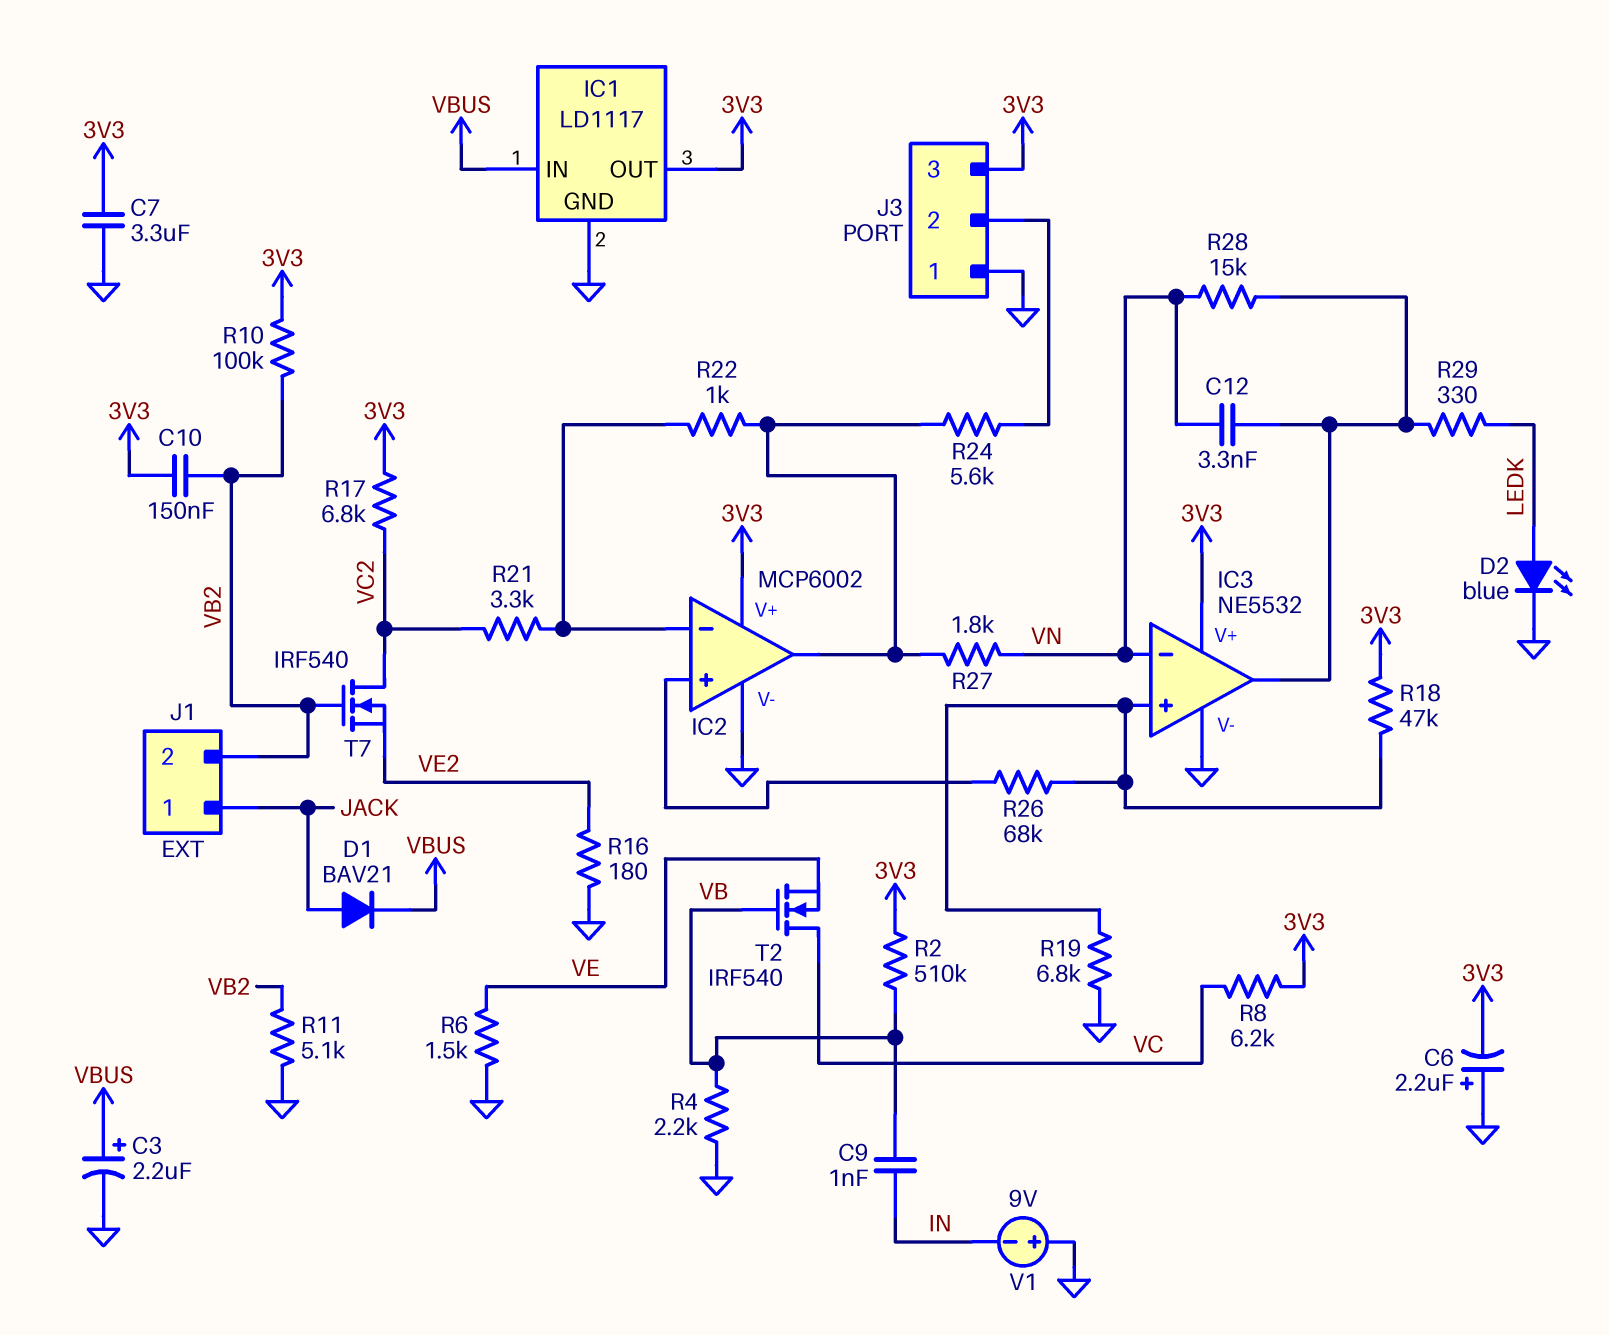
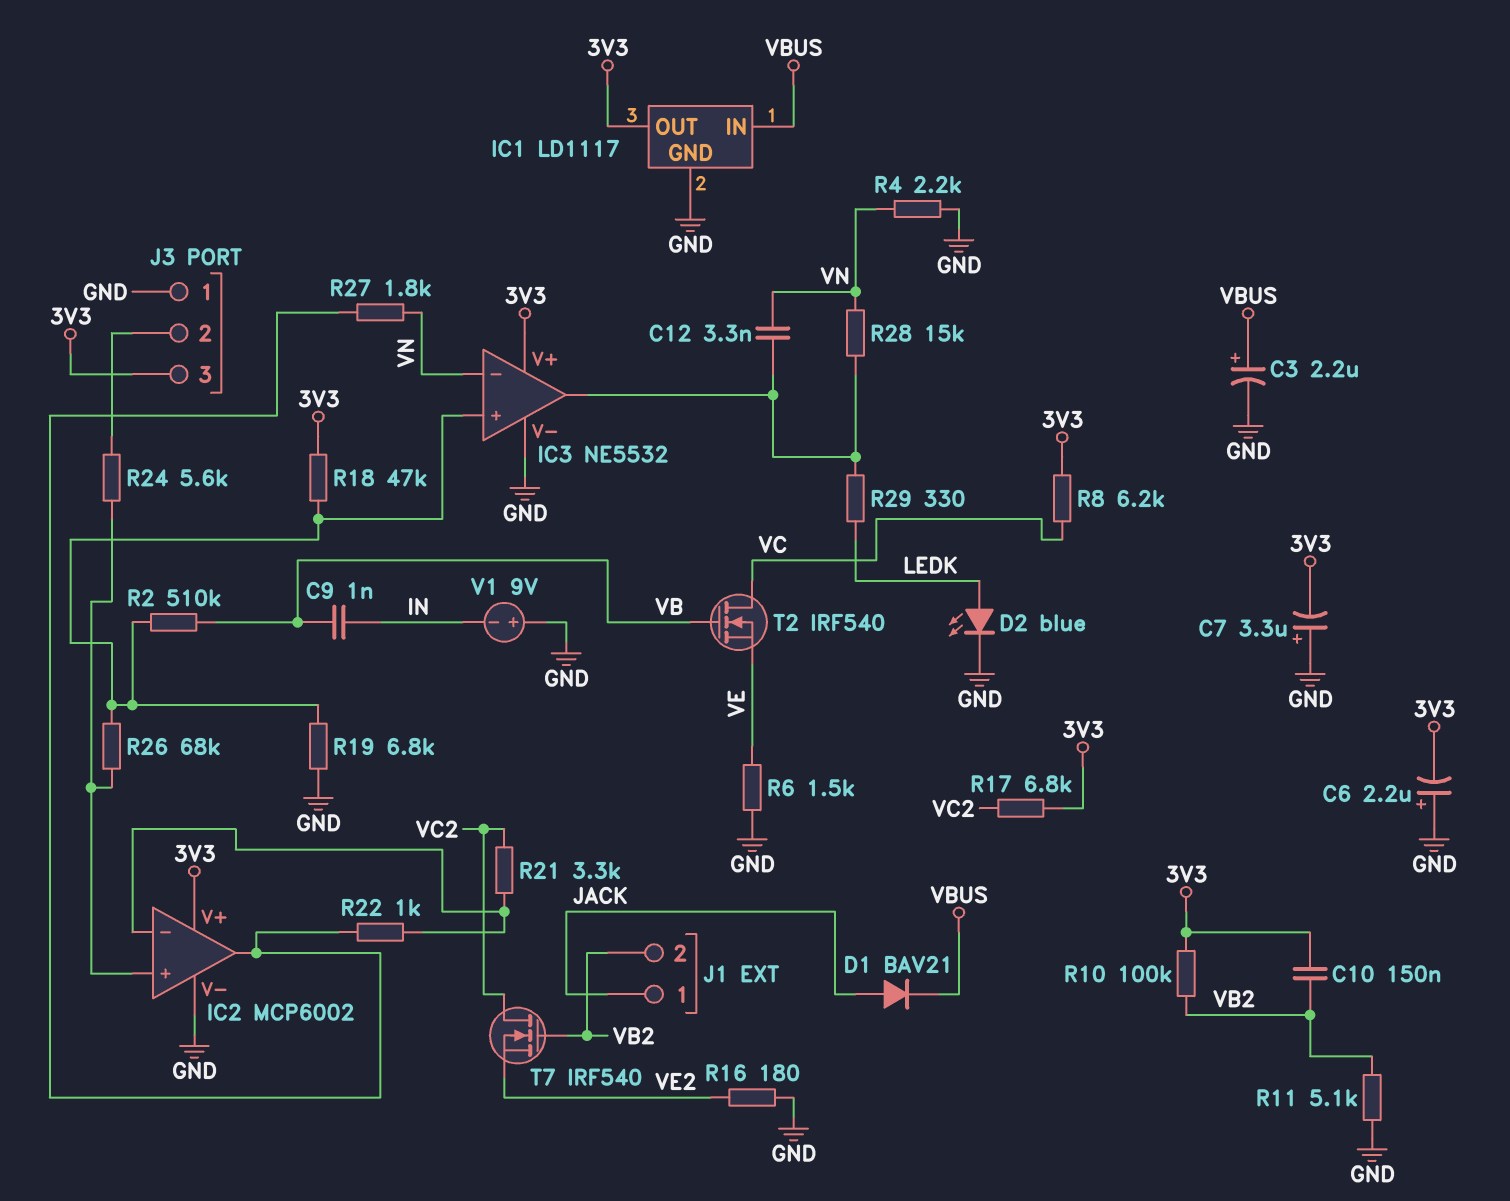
C7: 3.3uF (3V3, GND) -> 3.3uF (plus GND, minus 3V3)
R2: 510k (3V3, VB) -> 510k (IC3/in+, VB)
R4: 2.2k (GND, VB) -> 2.2k (GND, VN)
R24: 5.6k (IC2/out, J3/2) -> 5.6k (IC2/in+, J3/2)

